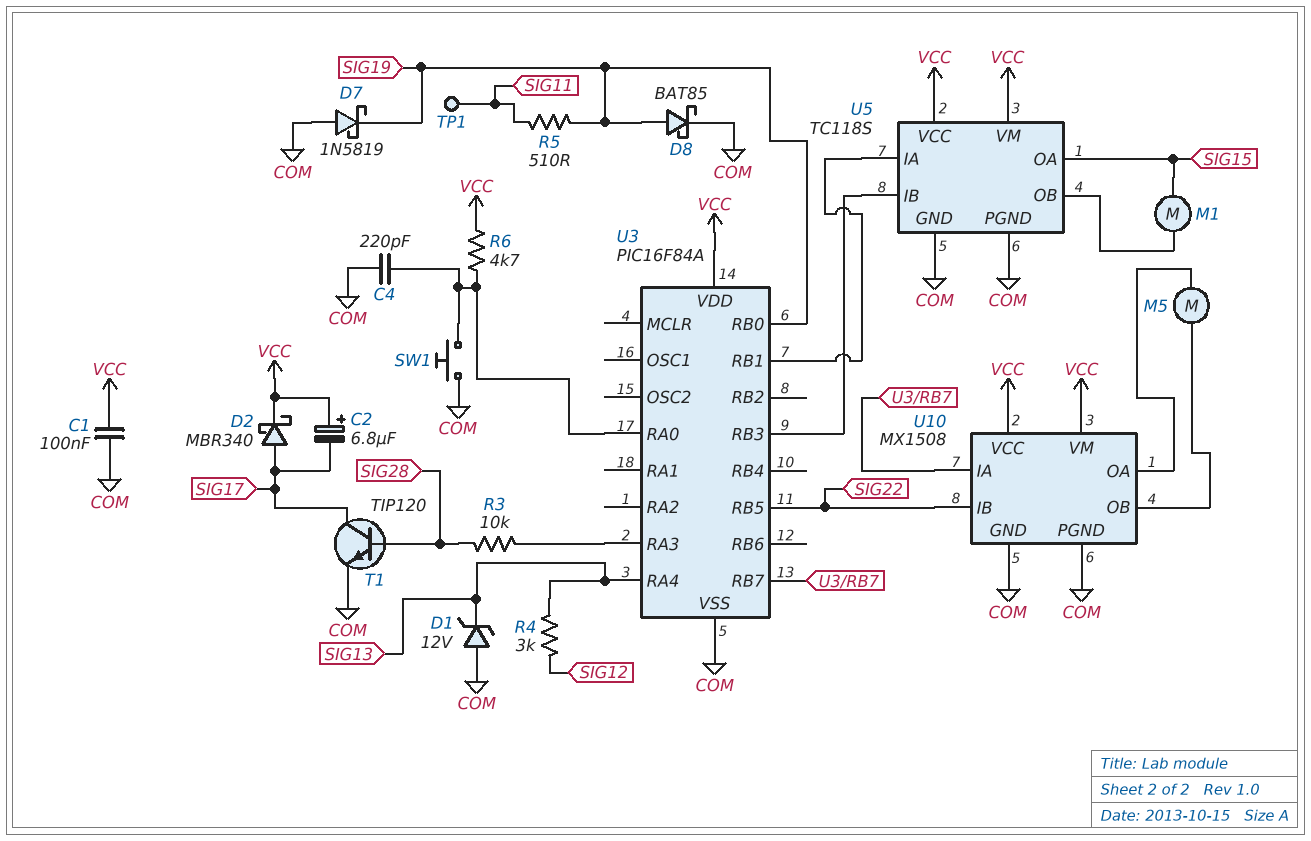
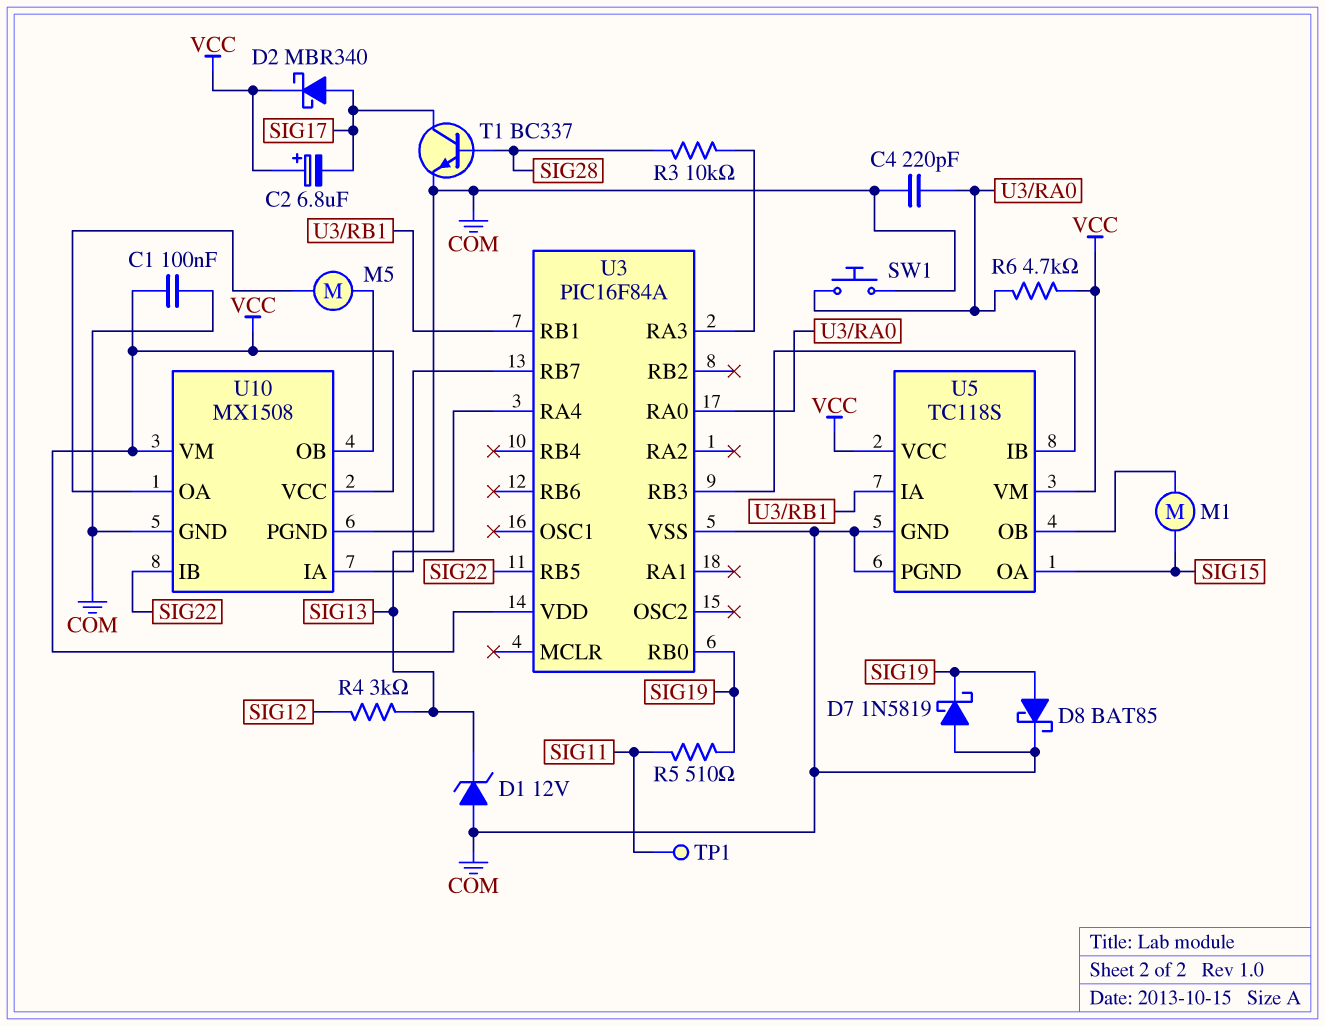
T1: NPN TIP120 (B SIG28, C SIG17, E COM) -> NPN BC337 (B SIG28, C SIG17, E COM)

